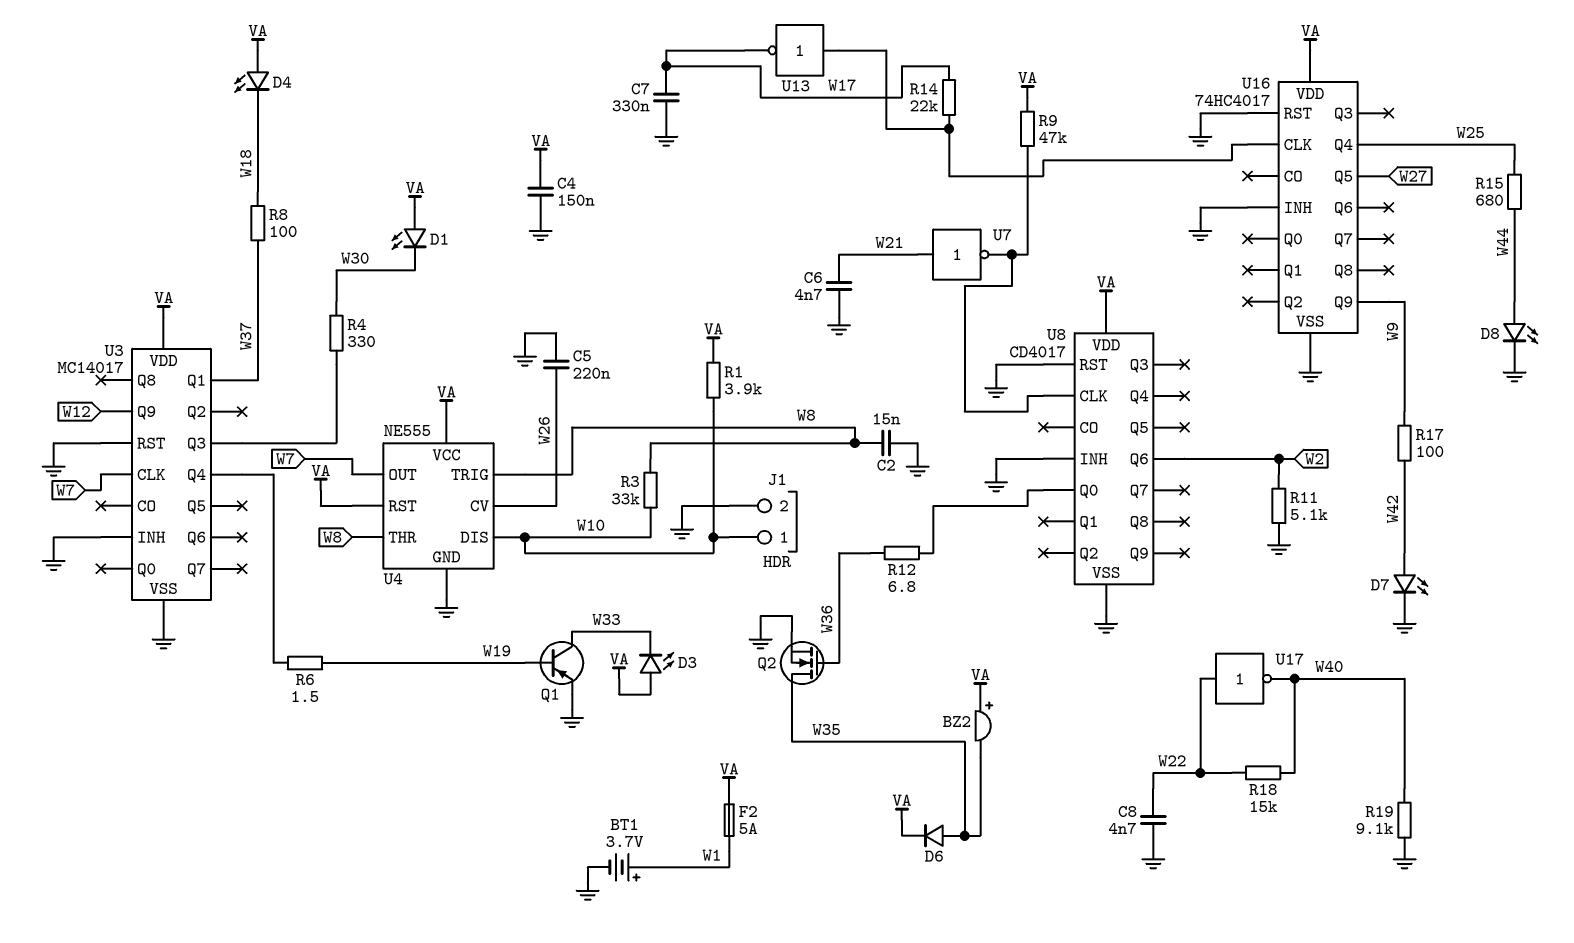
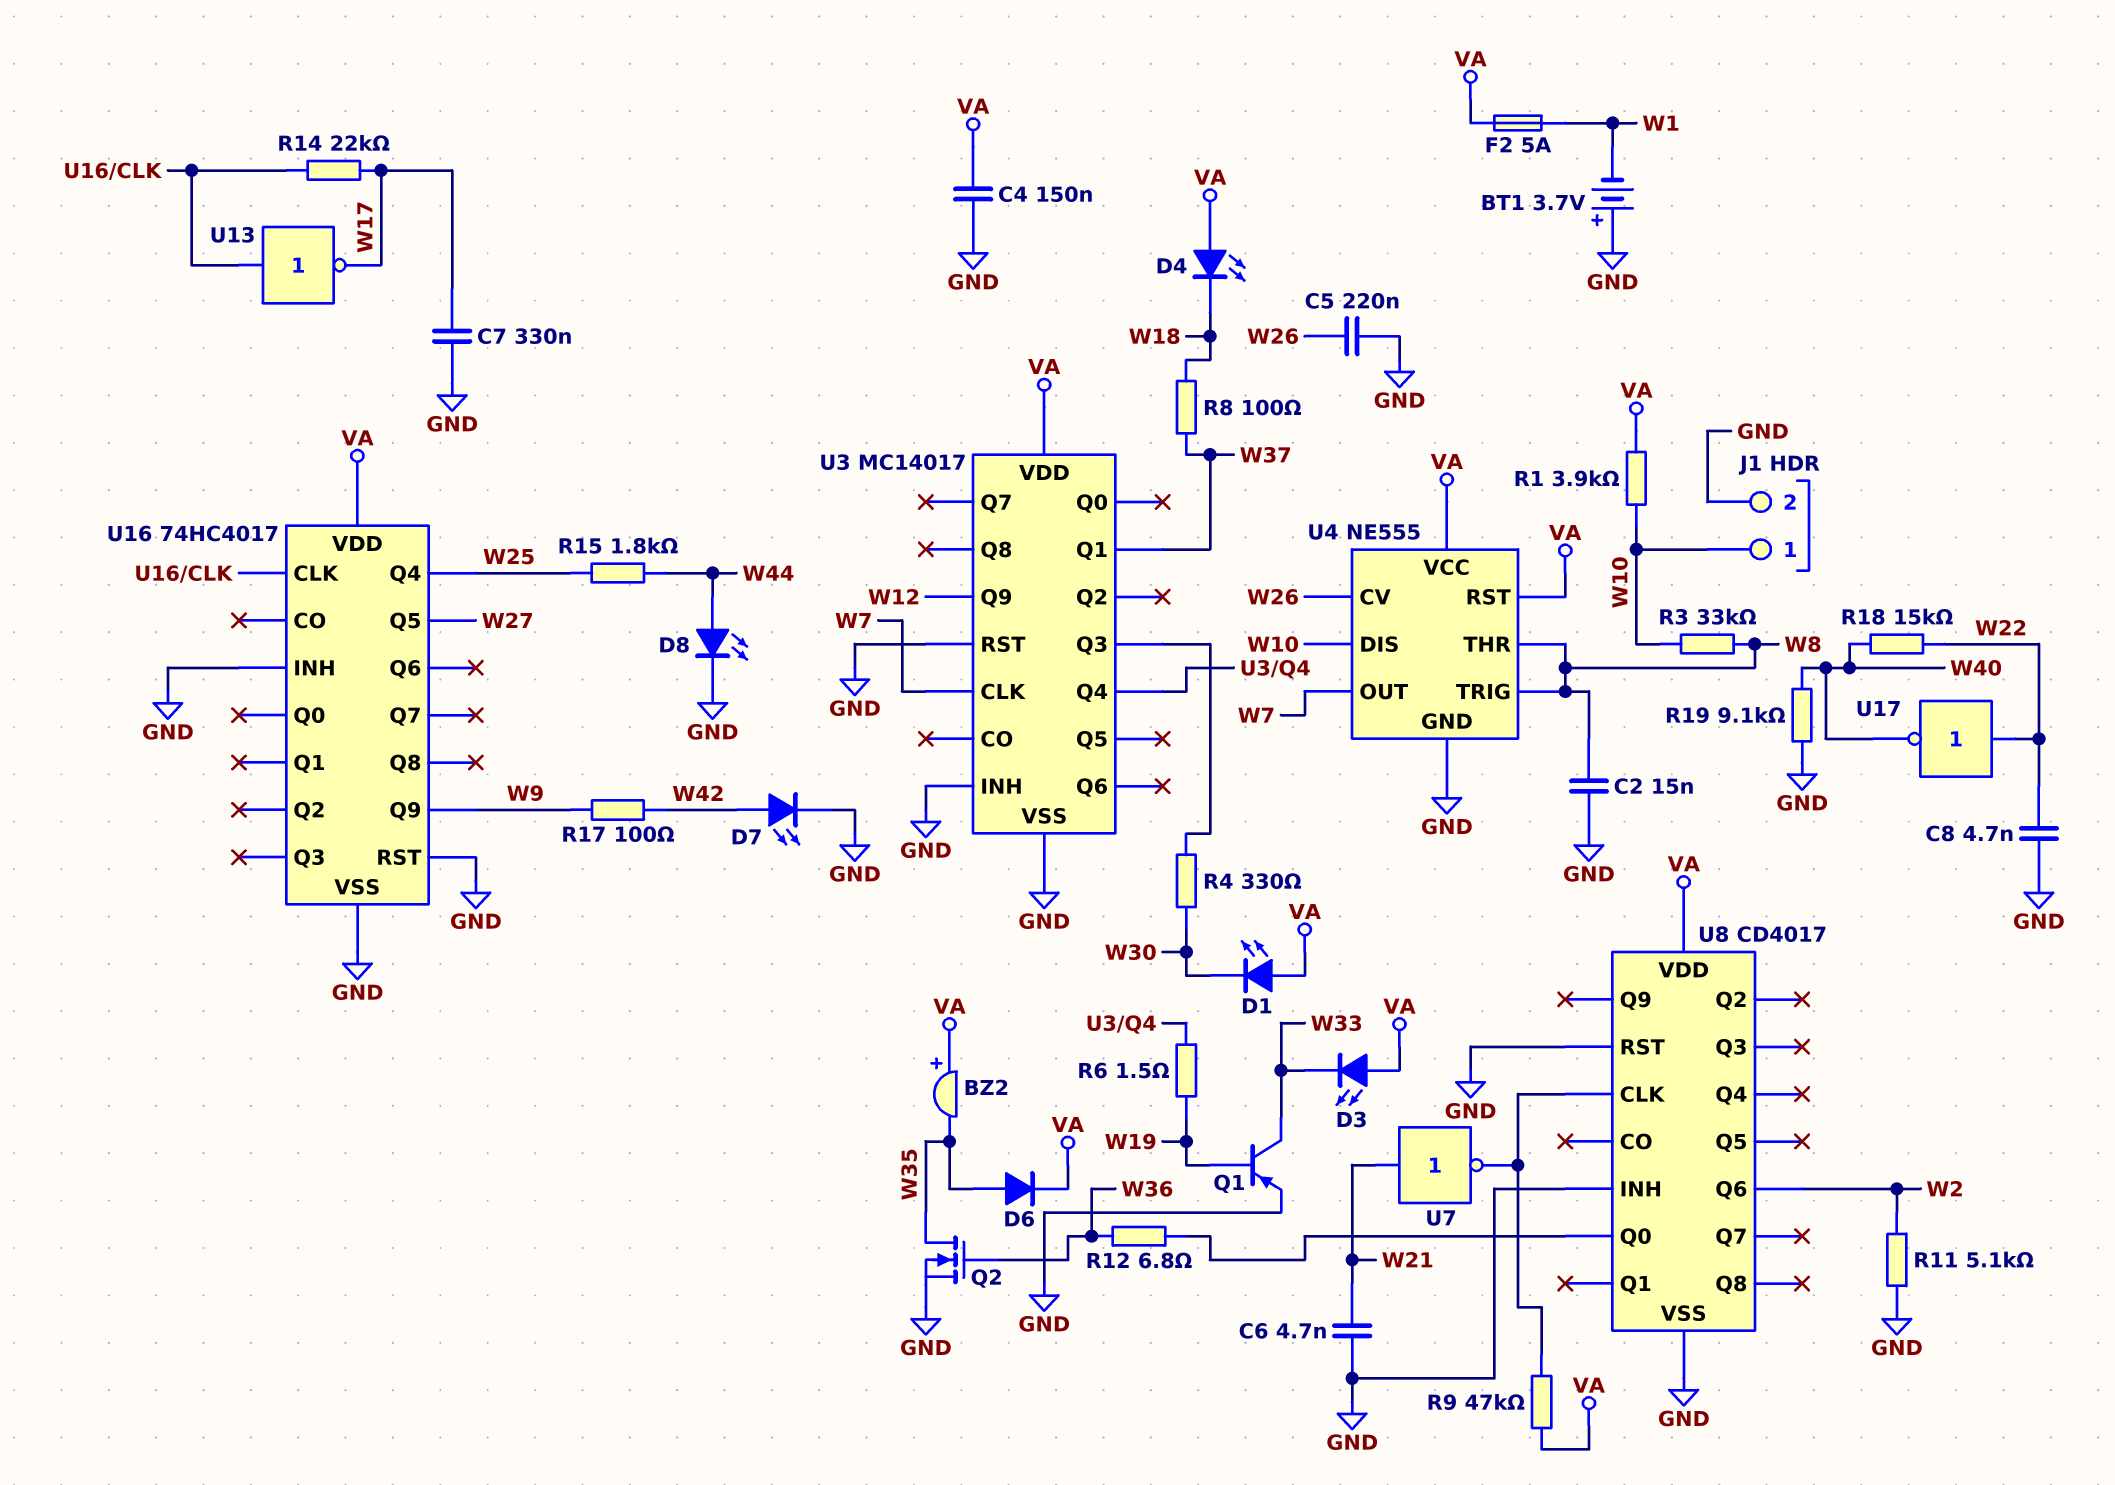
BT1: 3.7V (plus W1, minus GND) -> 3.7V (plus GND, minus W1)
R15: 680 (W25, W44) -> 1.8k (W25, W44)

